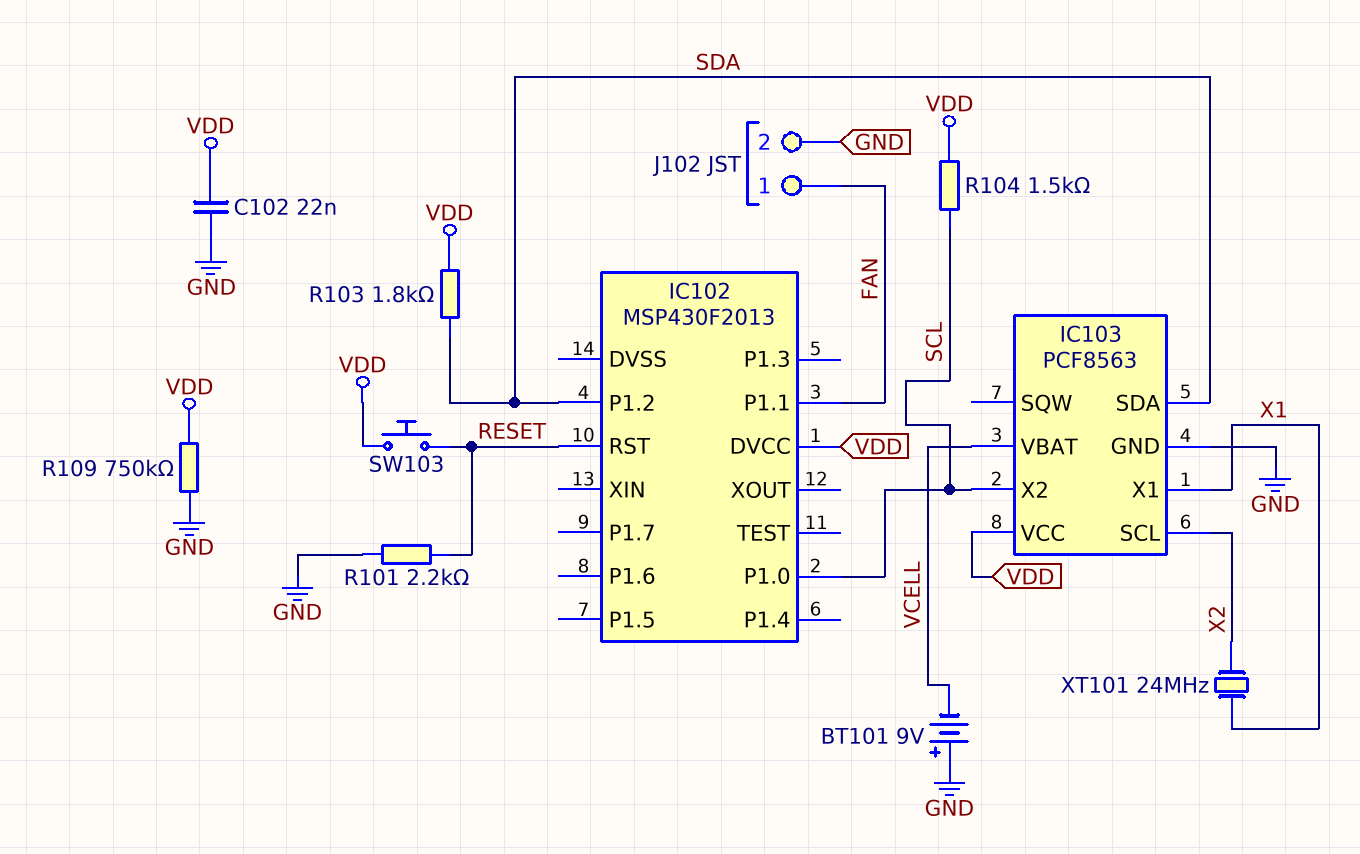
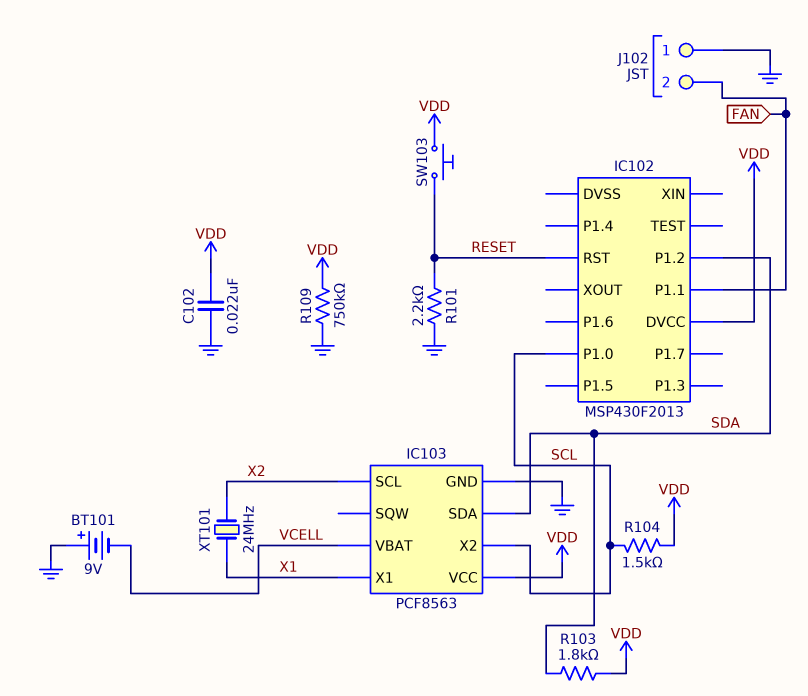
J102 pin 1: FAN -> GND
J102 pin 2: GND -> FAN

